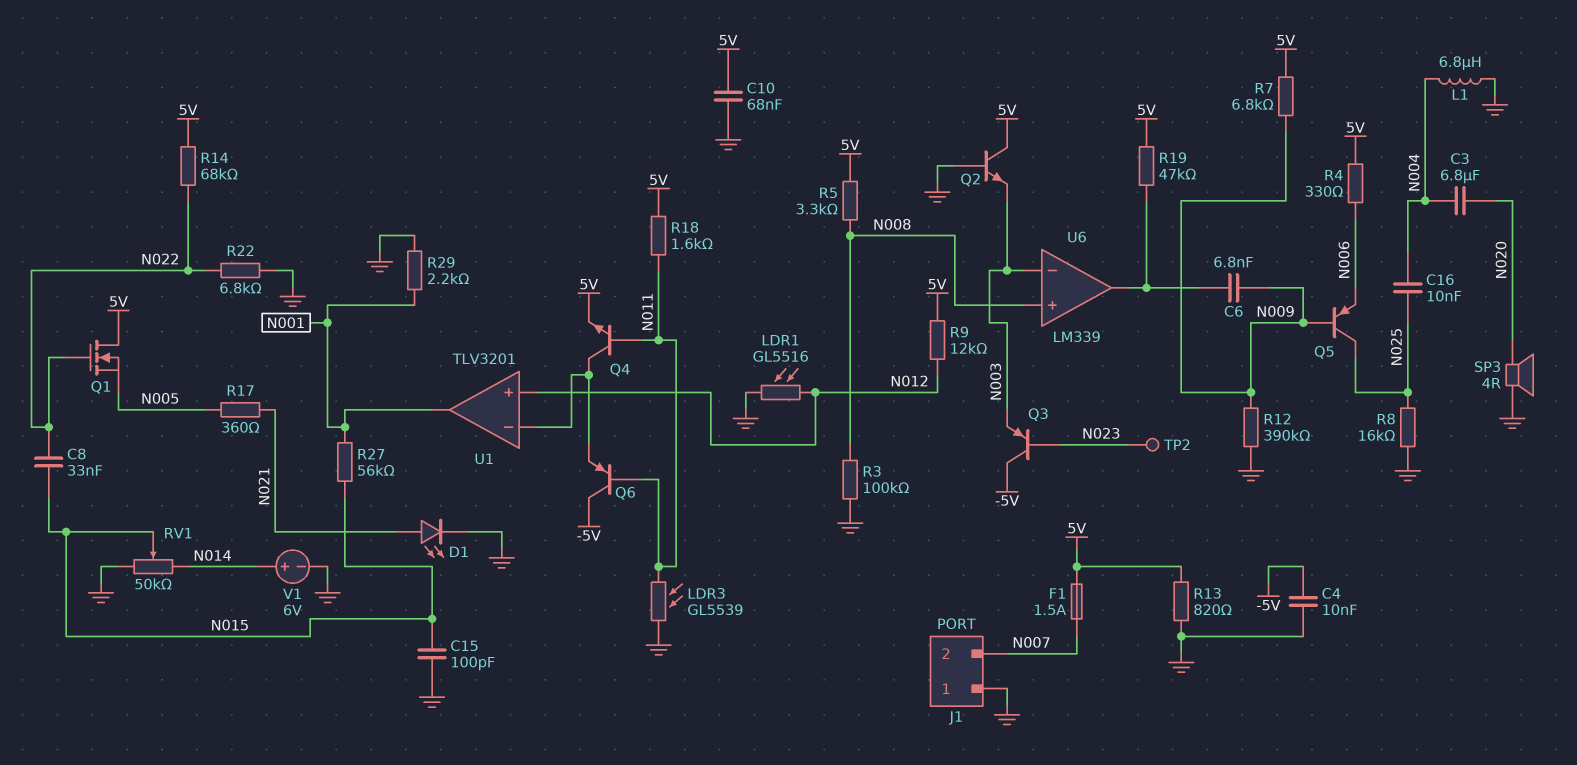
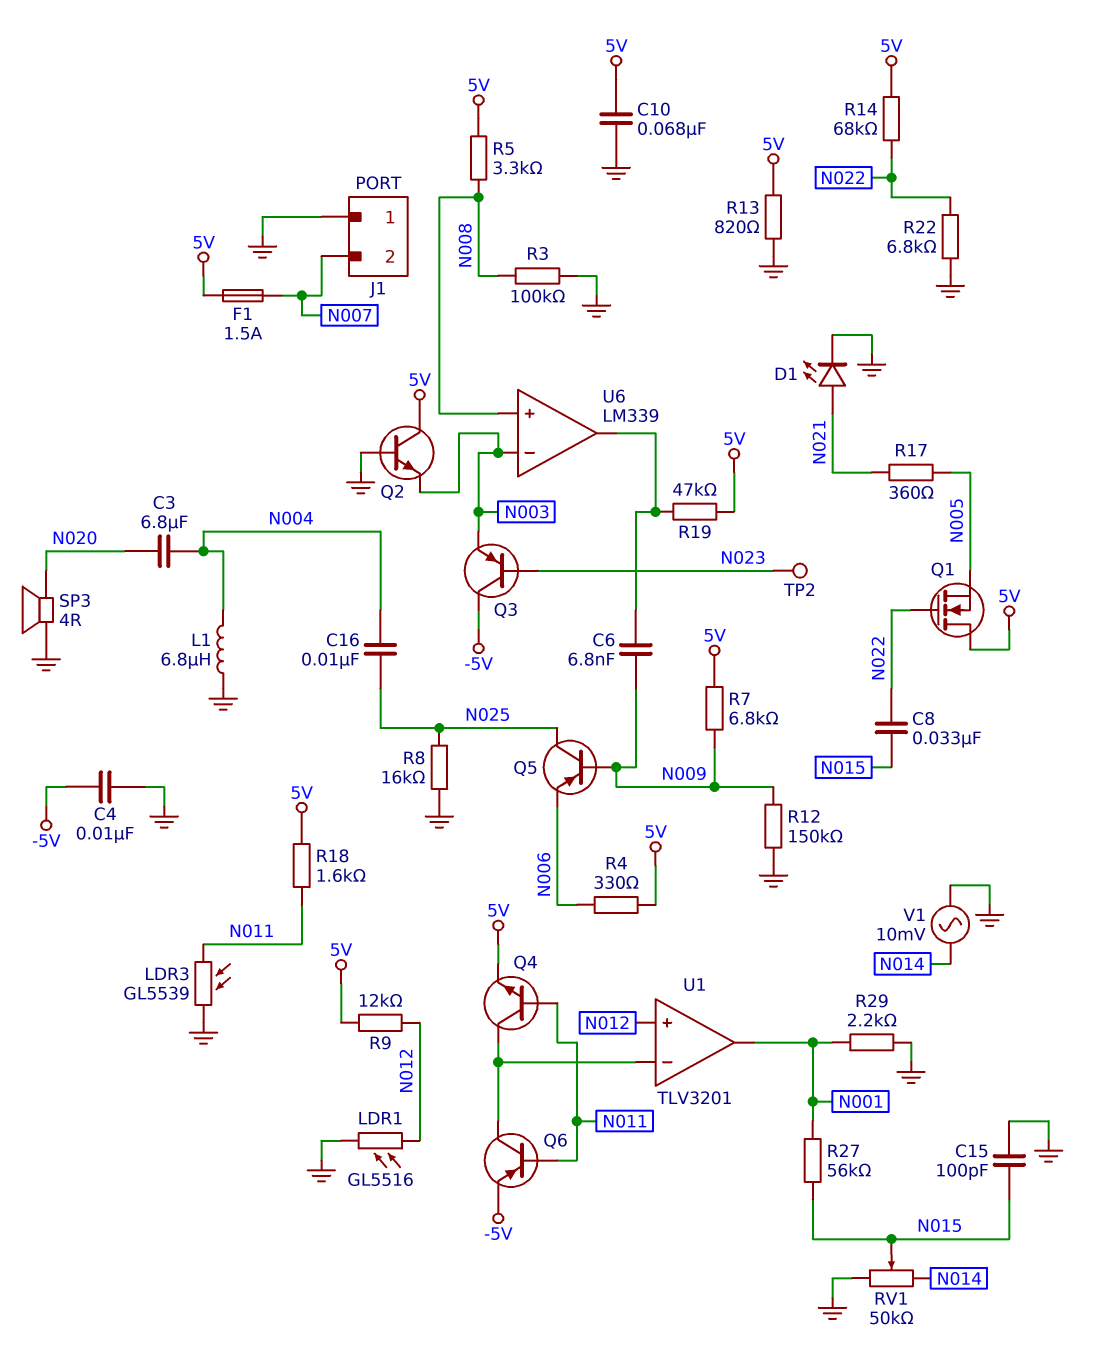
Q6: PNP (B N011, C -5V, E U1/in-) -> PNP (B N011, C U1/in-, E -5V)
R12: 390k (GND, N009) -> 150k (GND, N009)
V1: 6V (plus N014, minus GND) -> AC 10mV (GND, N014)

